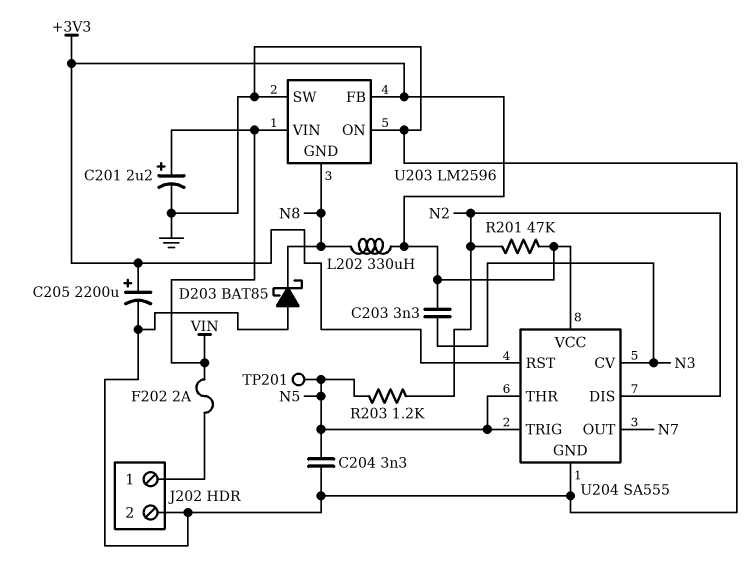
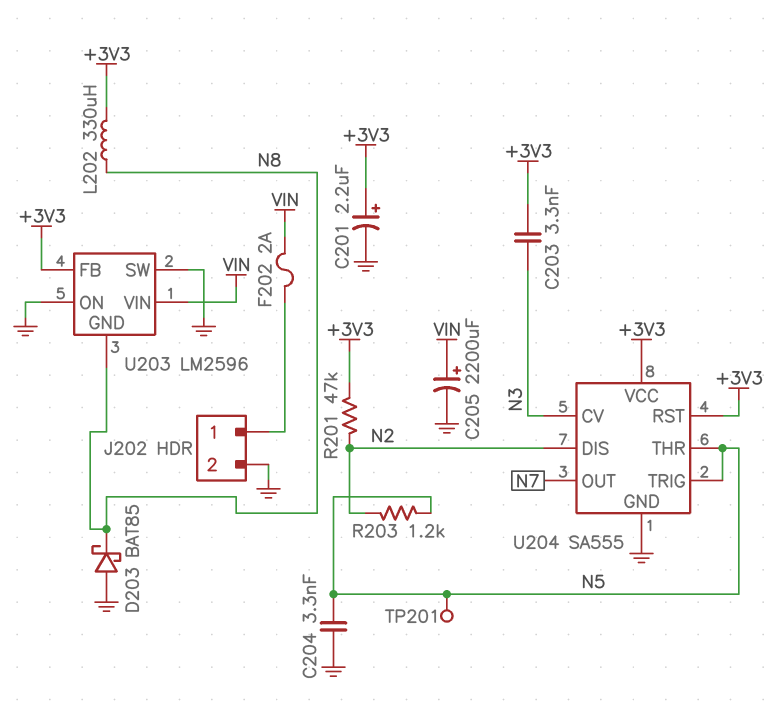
C201: 2.2uF (plus VIN, minus GND) -> 2.2uF (plus +3V3, minus GND)
C205: 2200uF (plus +3V3, minus GND) -> 2200uF (plus VIN, minus GND)

